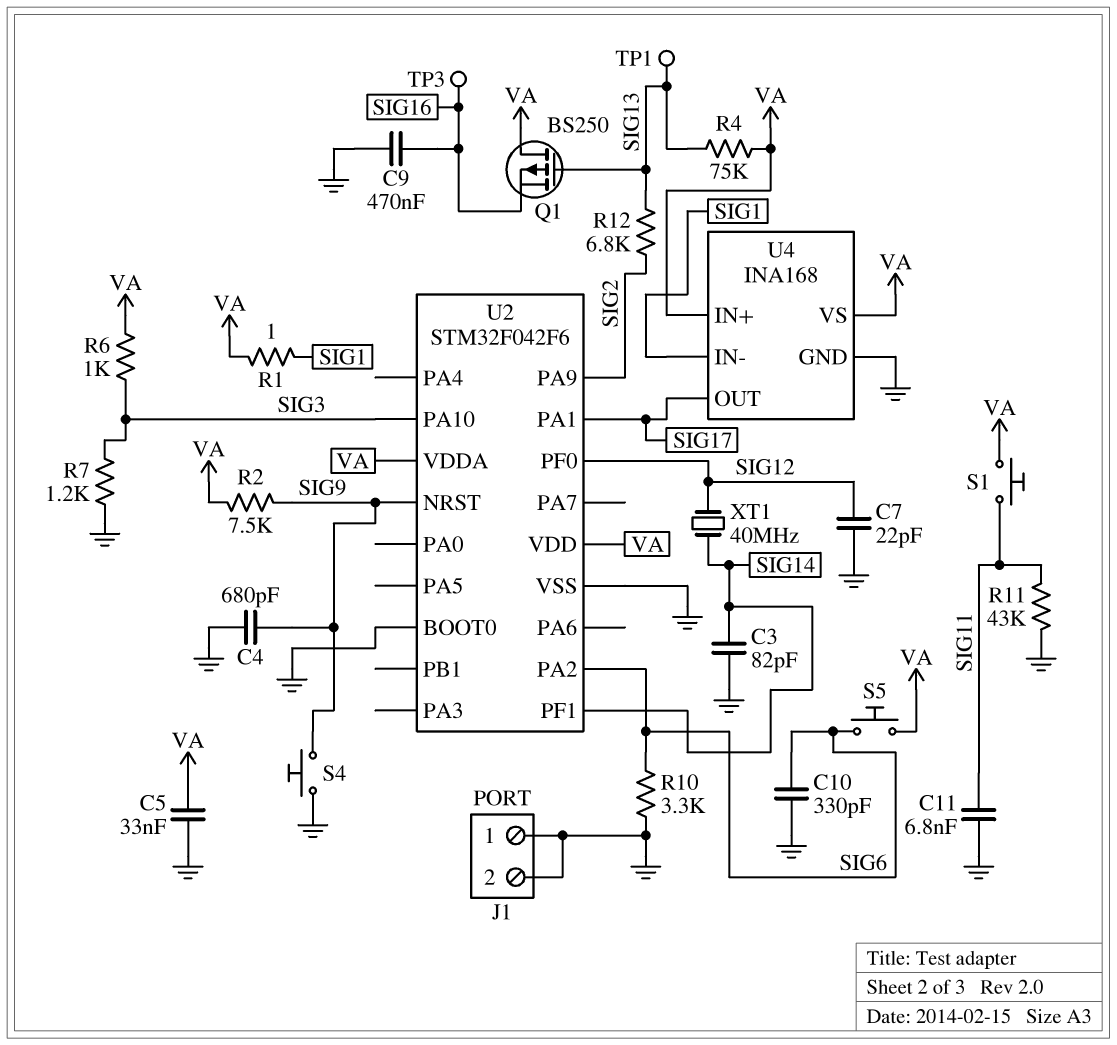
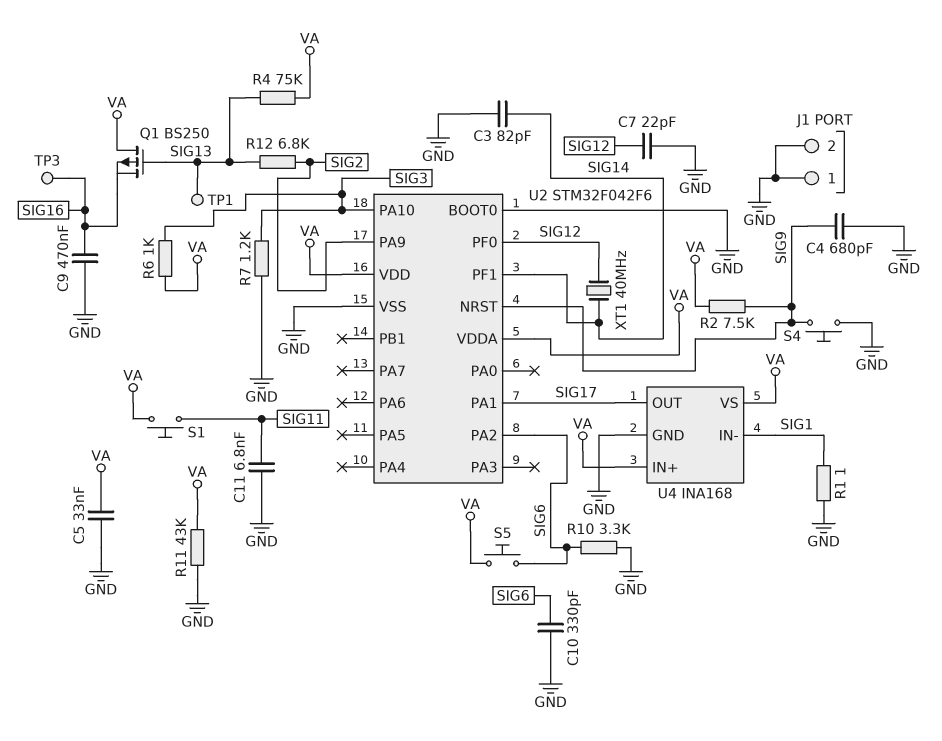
R1: 1 (SIG1, VA) -> 1 (GND, SIG1)
R11: 43k (GND, SIG11) -> 43k (GND, VA)

